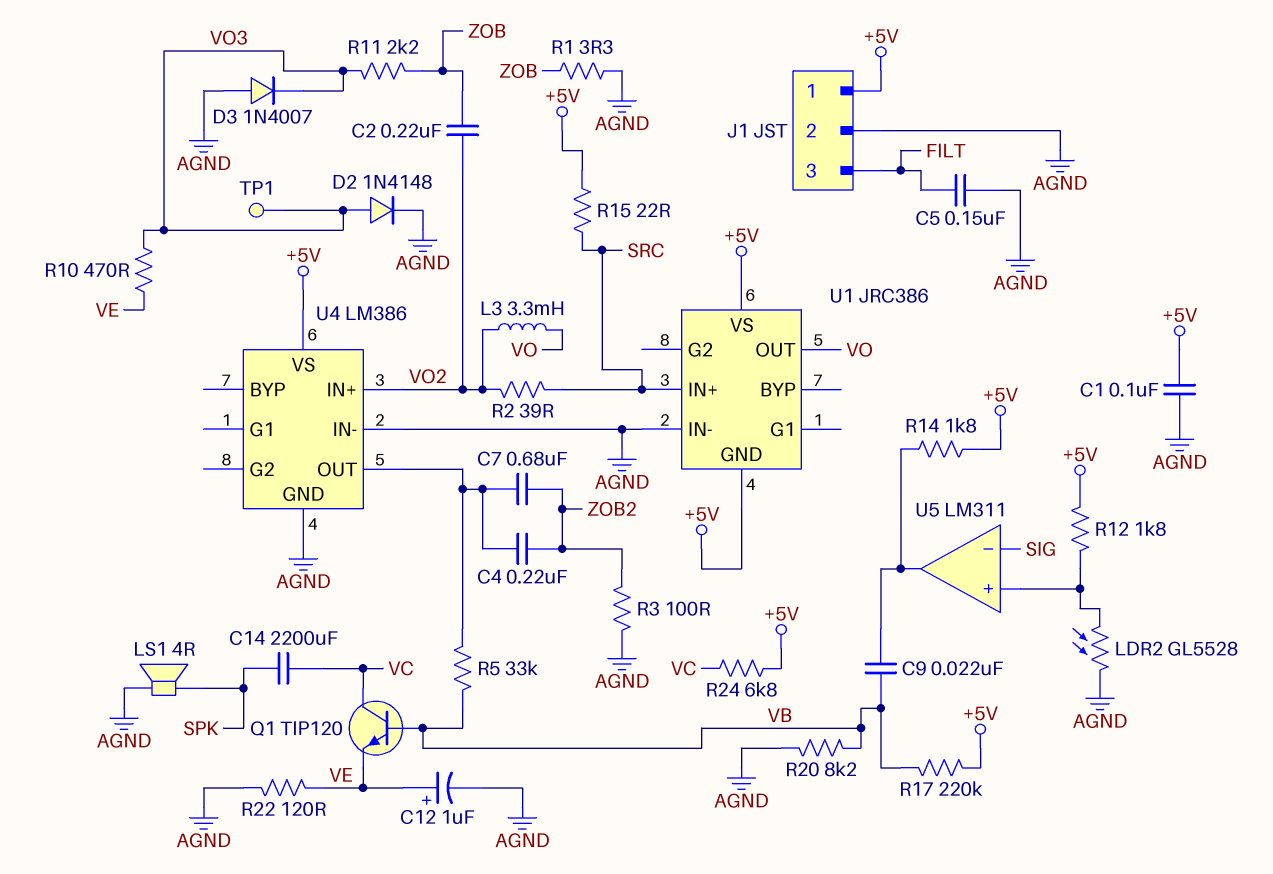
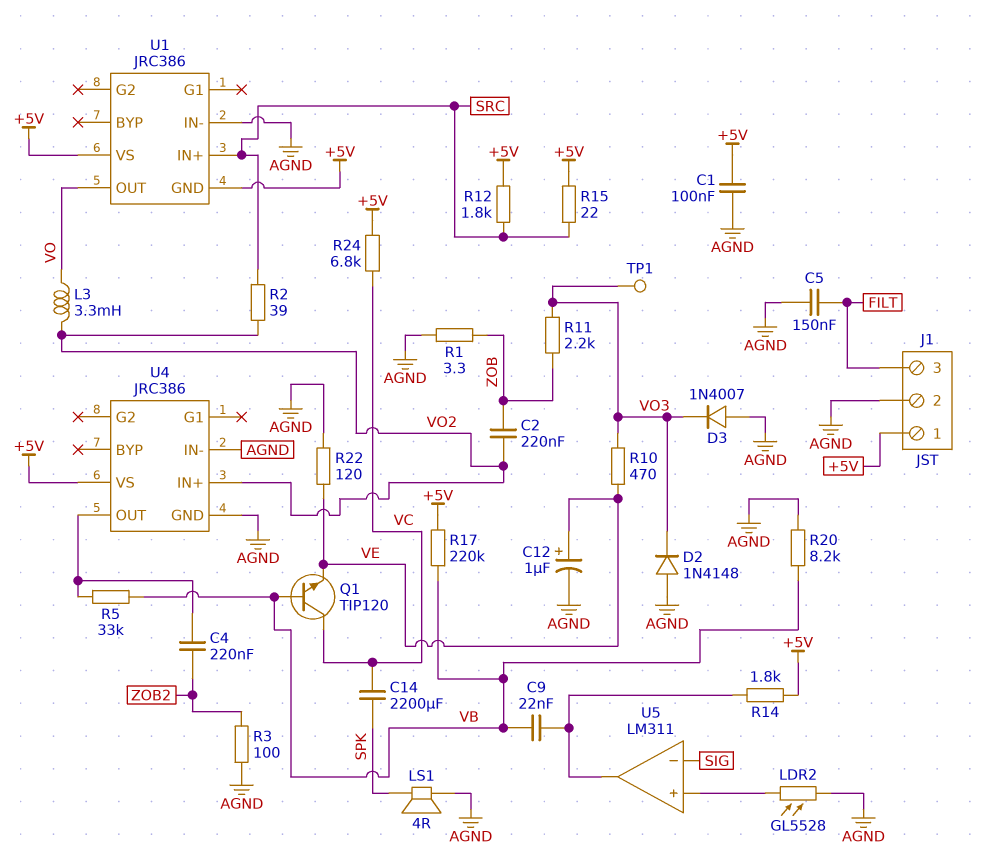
C7: 680nF (U4/OUT, ZOB2) -> none
D2: diode 1N4148 (A VO3, K AGND) -> diode 1N4148 (A AGND, K VO3)
R12: 1.8k (+5V, U5/in+) -> 1.8k (+5V, SRC)
U4: LM386 -> JRC386

